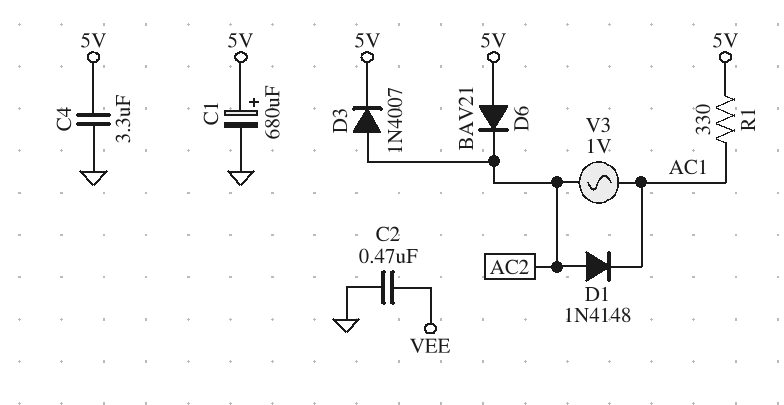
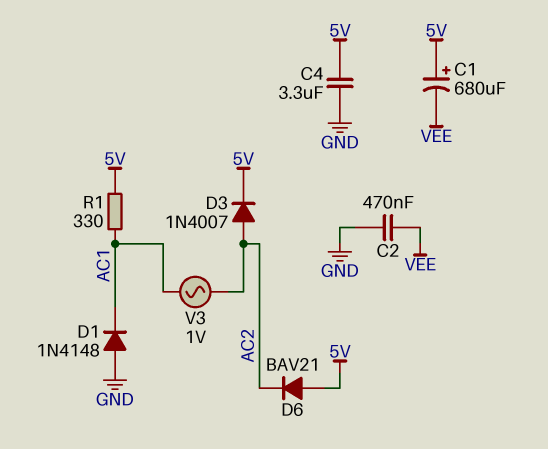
C1: 680uF (plus 5V, minus GND) -> 680uF (plus 5V, minus VEE)
D1: diode 1N4148 (A AC2, K AC1) -> diode 1N4148 (A GND, K AC1)

